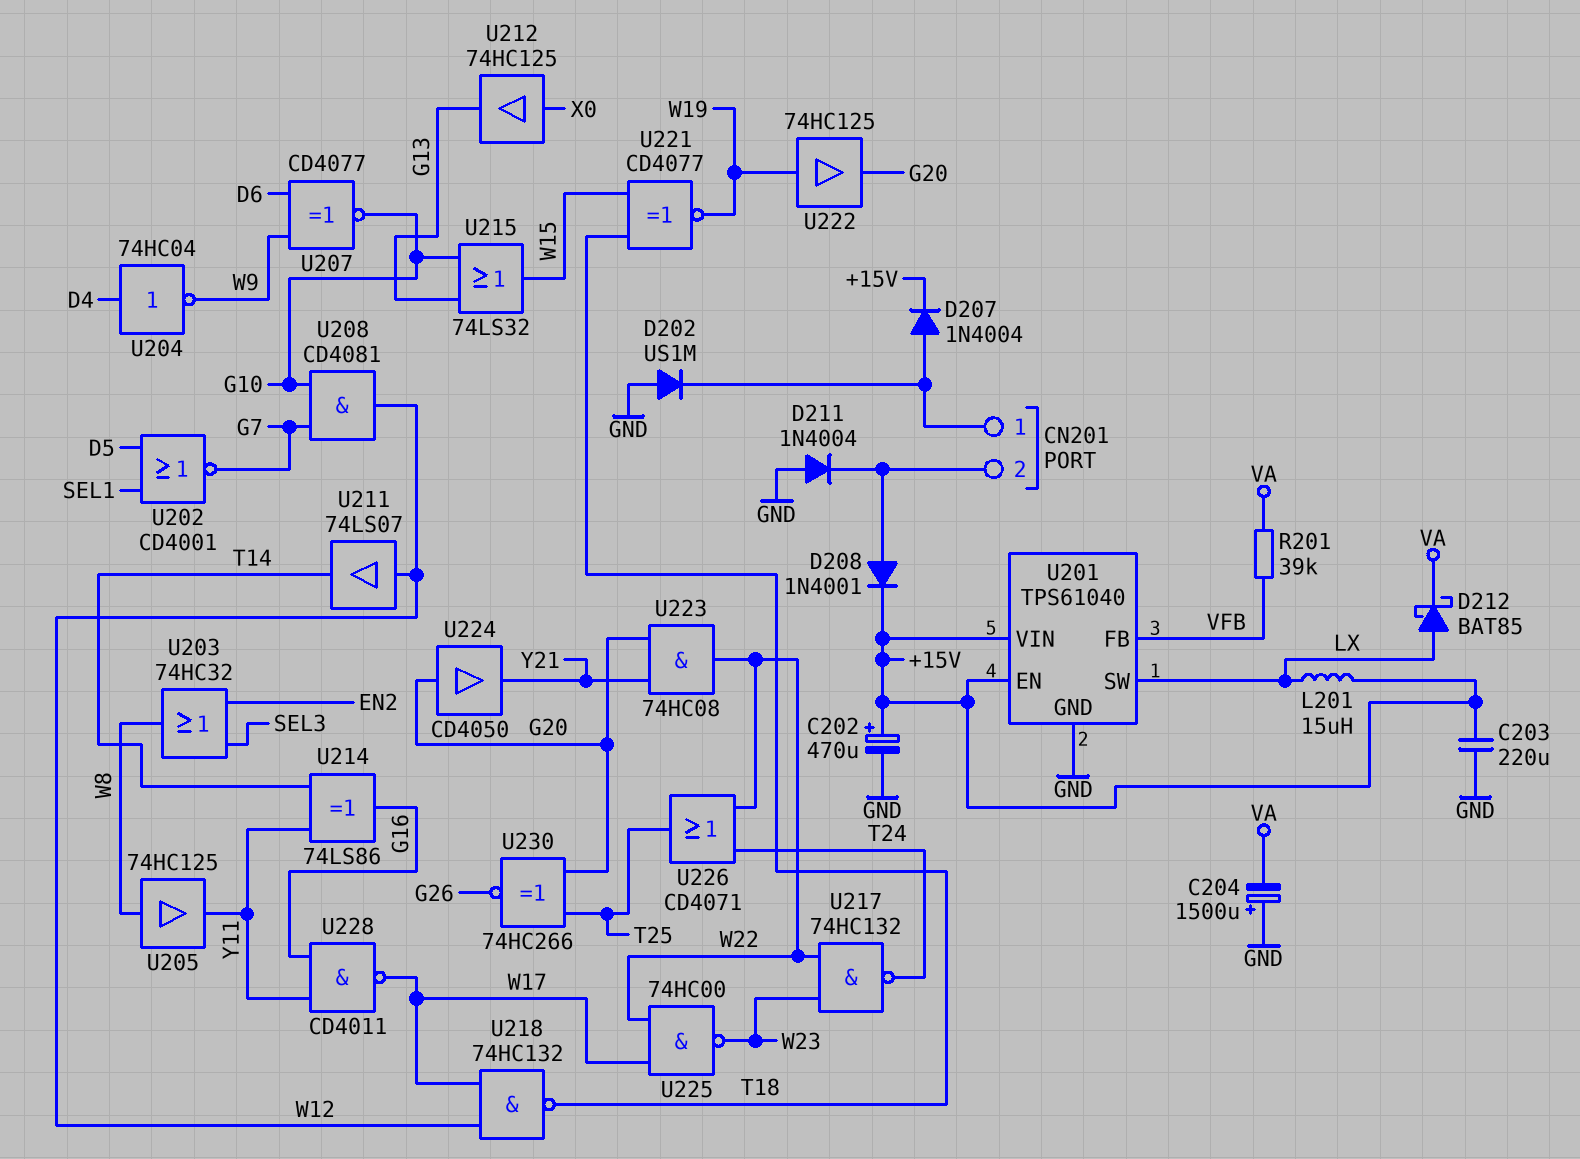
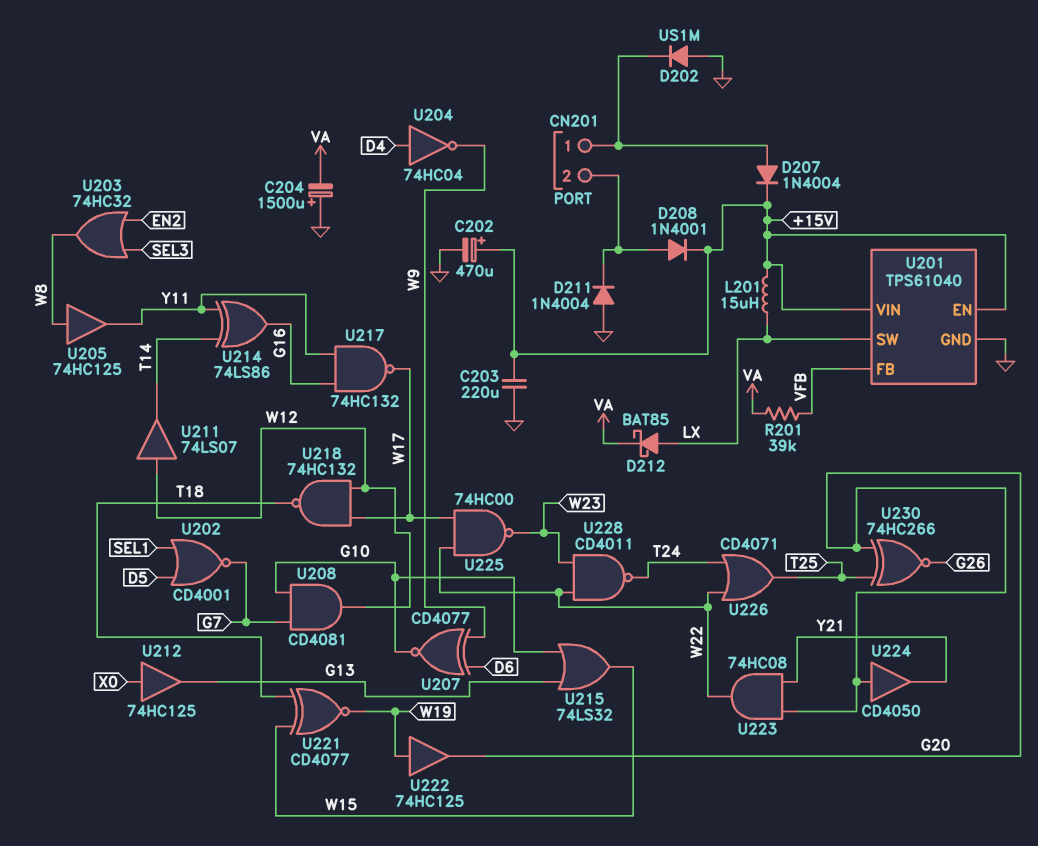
U217: NAND 74HC132 (in W22, in W23, out T24) -> NAND 74HC132 (in G16, in Y11, out W17)
U228: NAND CD4011 (in G16, in Y11, out W17) -> NAND CD4011 (in W22, in W23, out T24)

